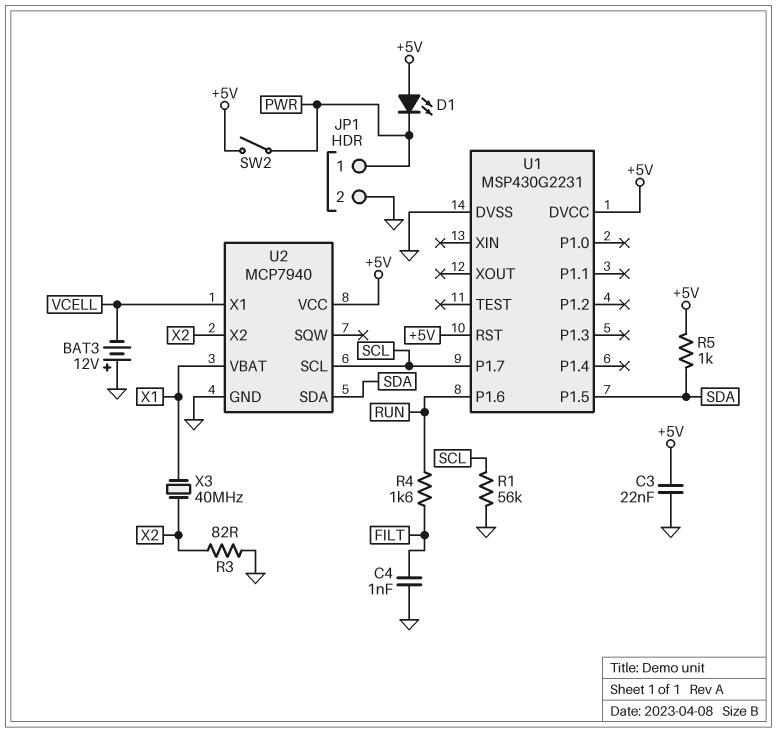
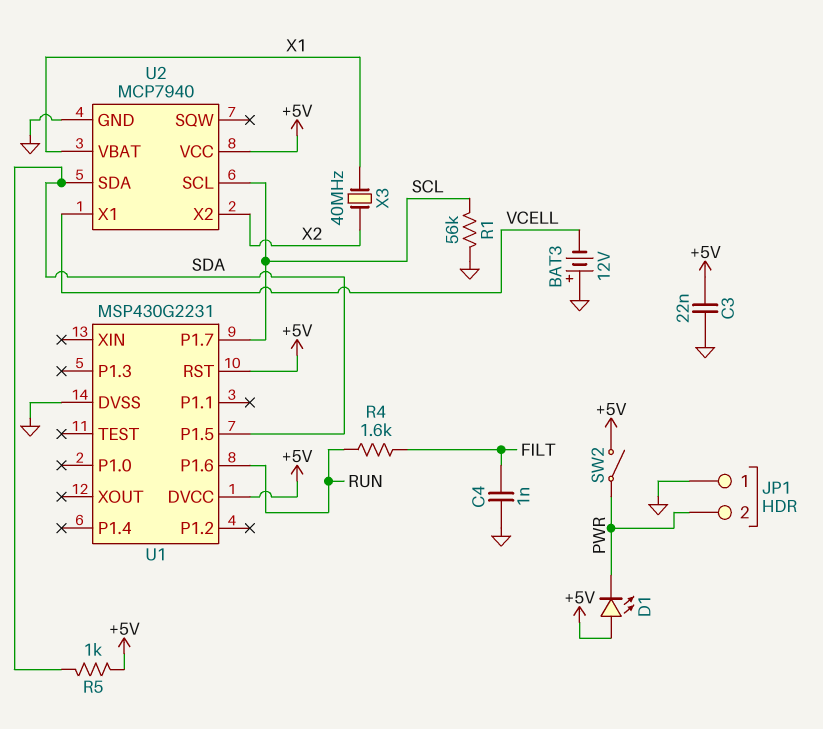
JP1 pin 1: PWR -> GND
JP1 pin 2: GND -> PWR
R3: 82 (GND, X2) -> none

